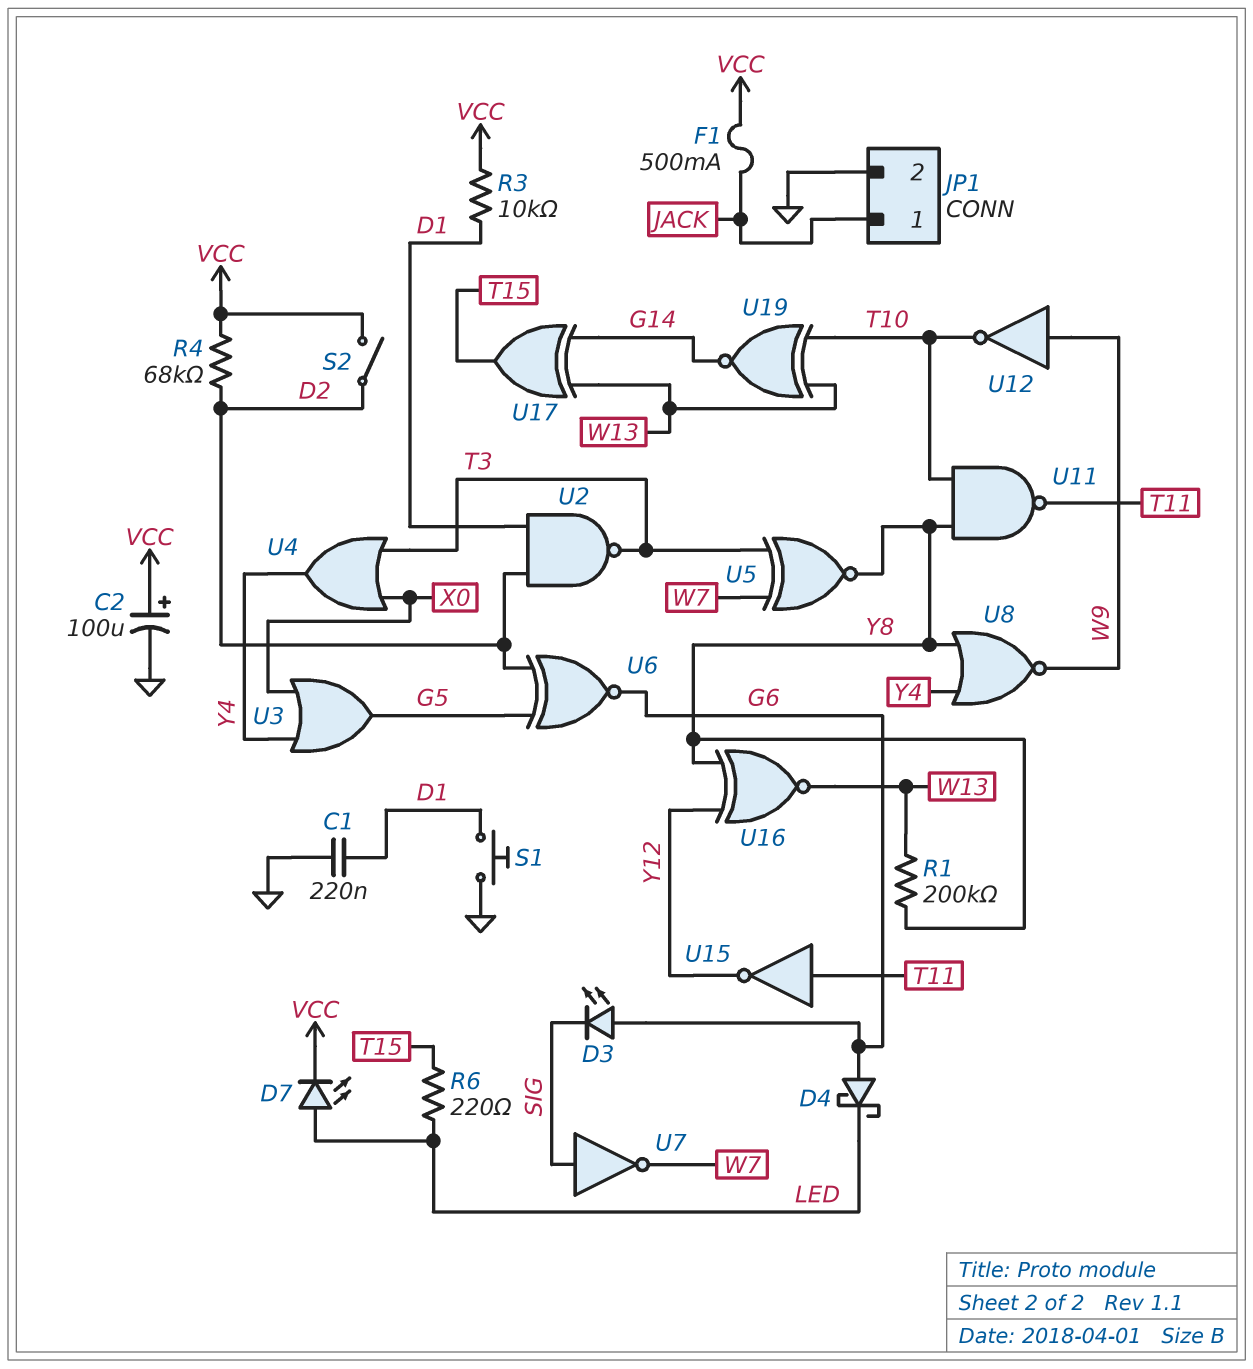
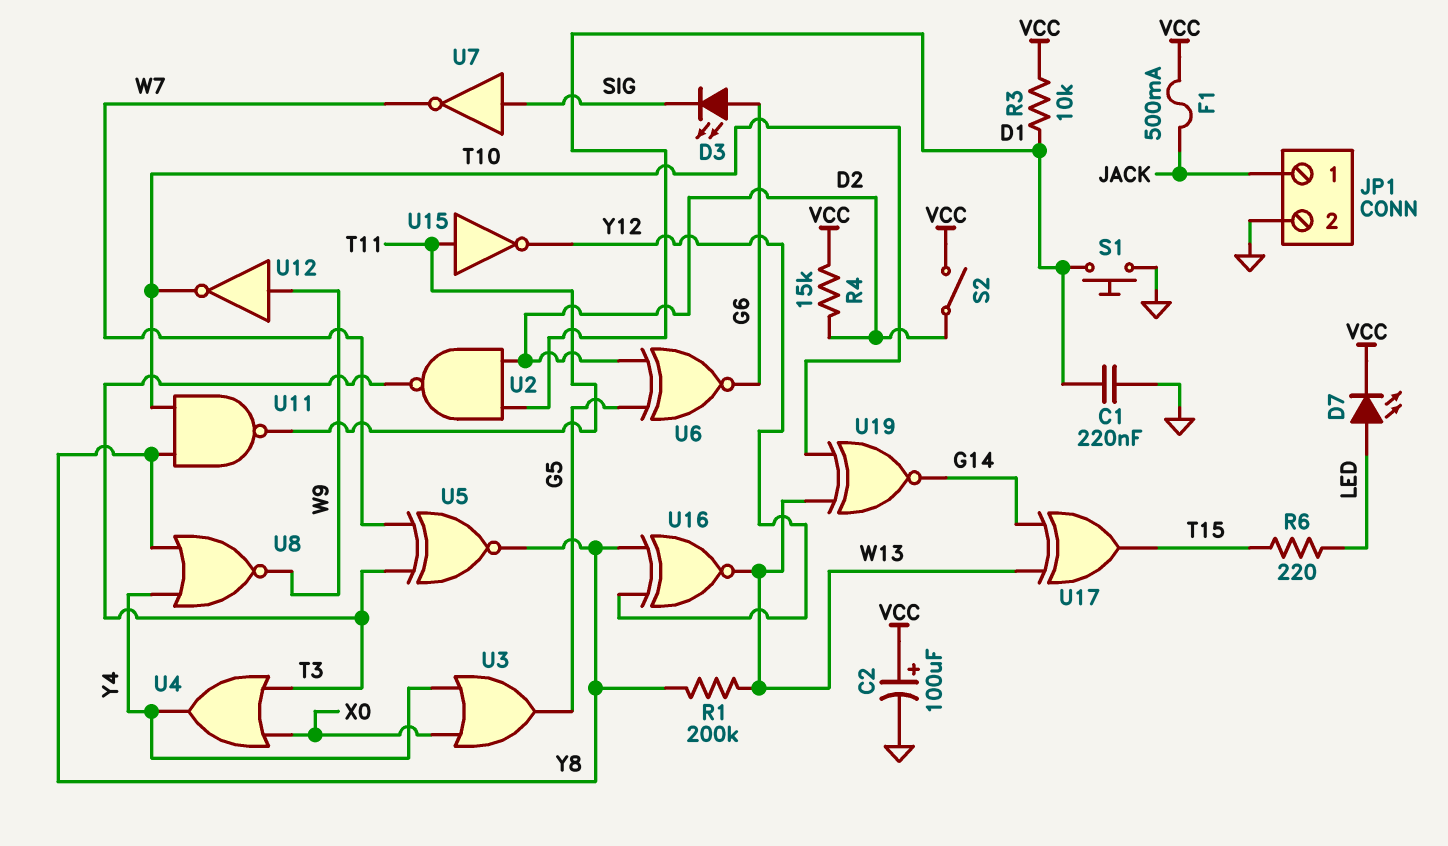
D4: schottky (A G6, K LED) -> none
R4: 68k (D2, VCC) -> 15k (D2, VCC)

